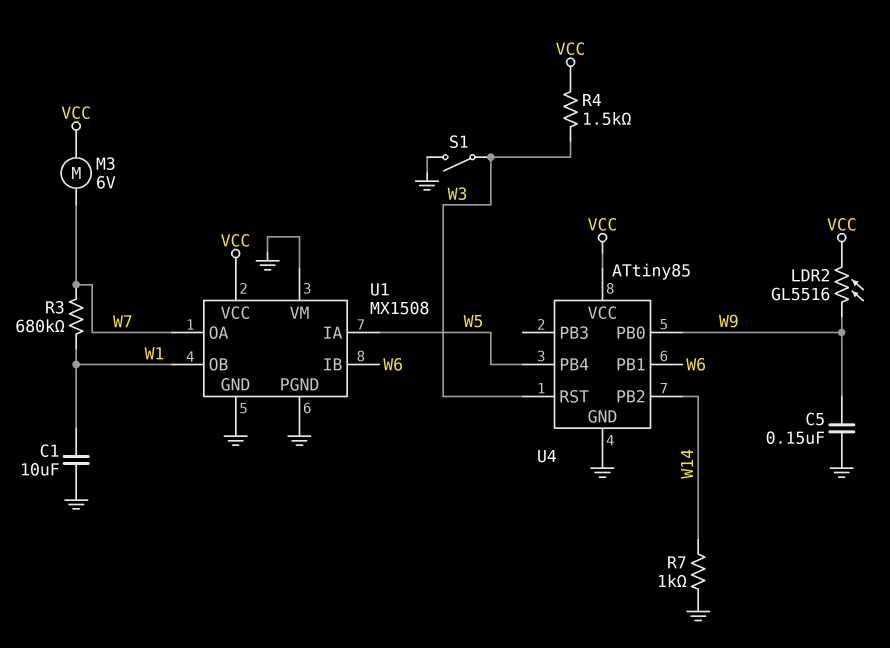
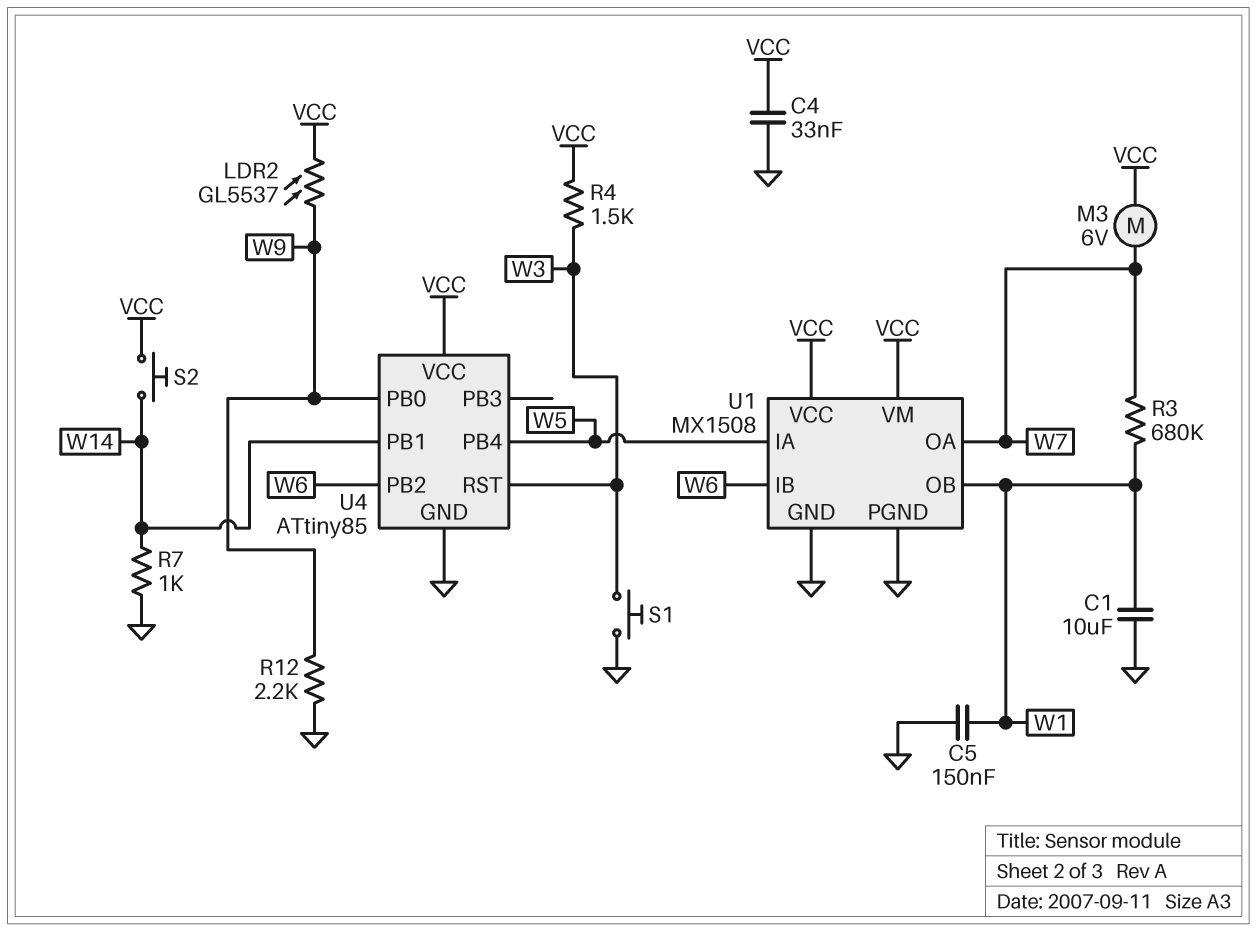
C4: none -> 33nF (GND, VCC)
C5: 150nF (GND, W9) -> 150nF (GND, W1)
LDR2: GL5516 (VCC, W9) -> GL5537 (VCC, W9)
R12: none -> 2.2k (GND, W9)
S1: switch (GND, W3) -> button (GND, W3)
S2: none -> button (VCC, W14)
U1 pin VM: GND -> VCC
U4 pin PB1: W6 -> W14
U4 pin PB2: W14 -> W6

